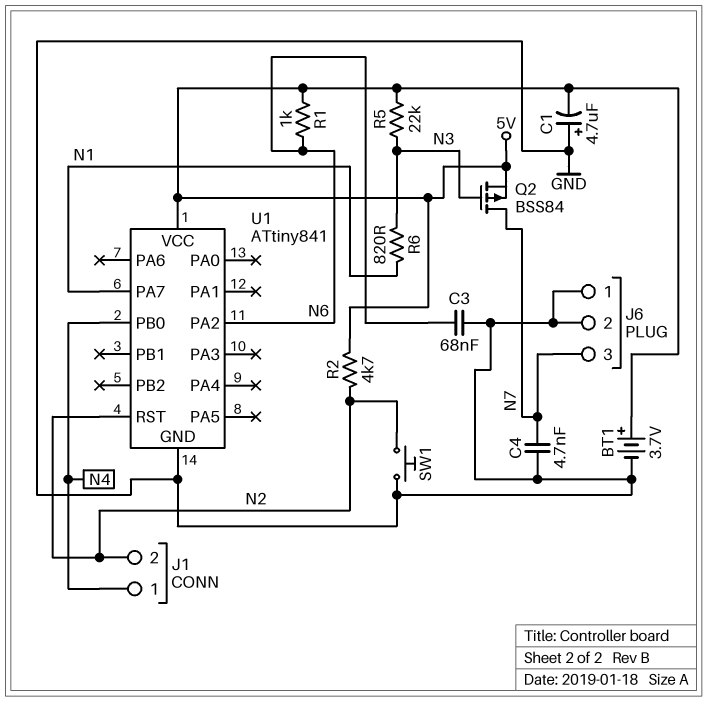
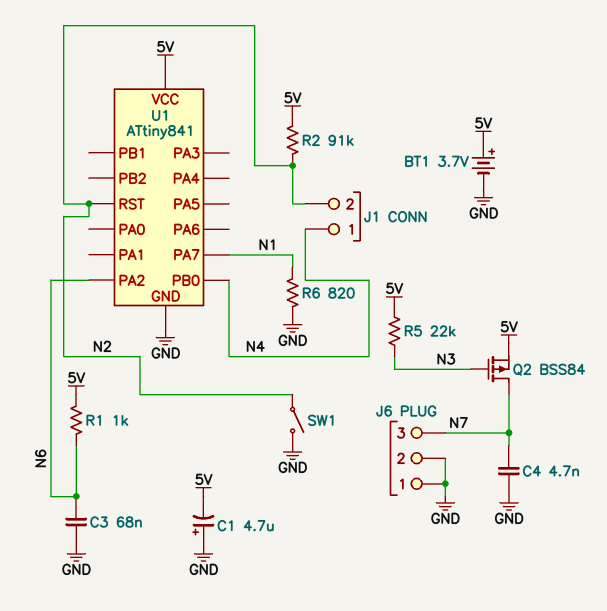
R2: 4.7k (5V, N2) -> 91k (5V, N2)
R6: 820 (N1, N3) -> 820 (GND, N1)
SW1: button (GND, N2) -> switch (GND, N2)

